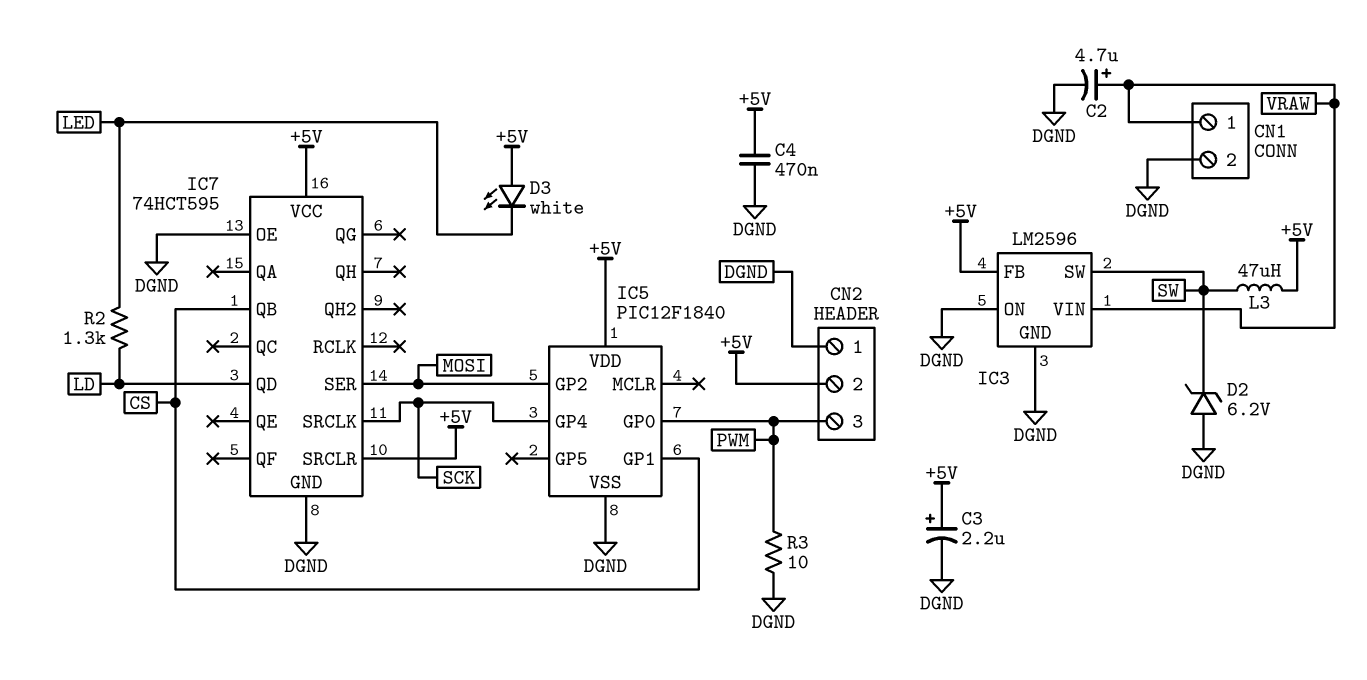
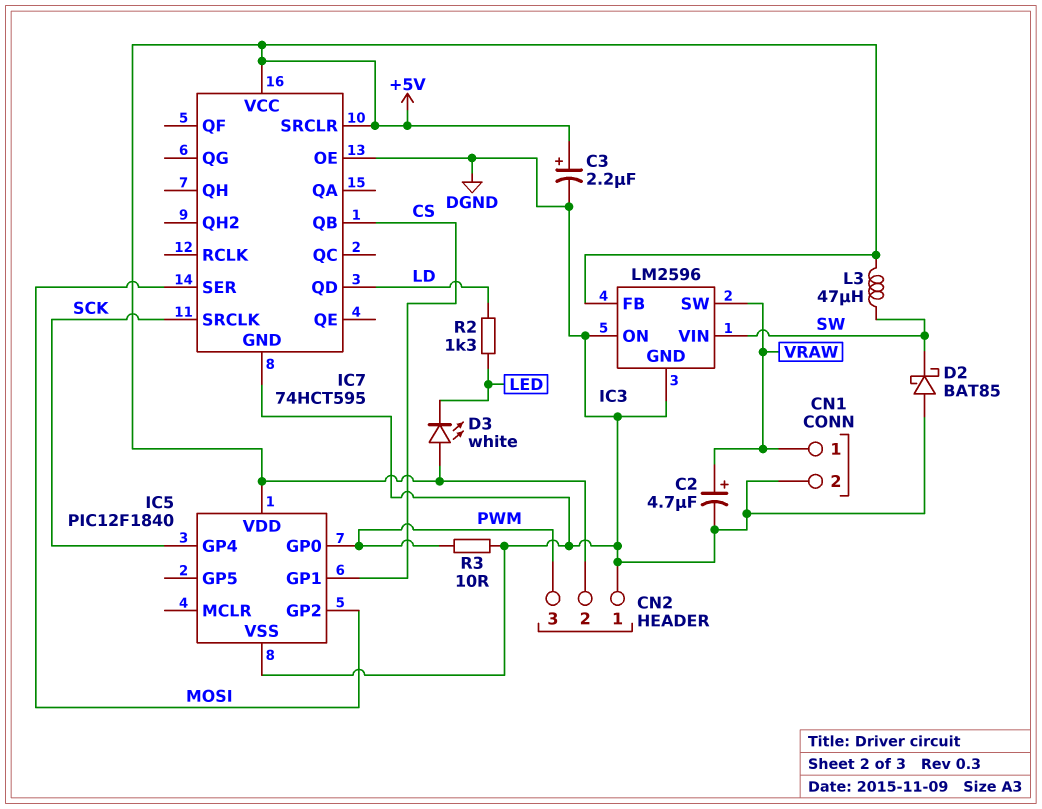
C4: 470nF (+5V, DGND) -> none
D2: zener 6.2V (A DGND, K SW) -> schottky BAT85 (A DGND, K SW)
IC3 pin SW: SW -> VRAW
IC3 pin VIN: VRAW -> SW

